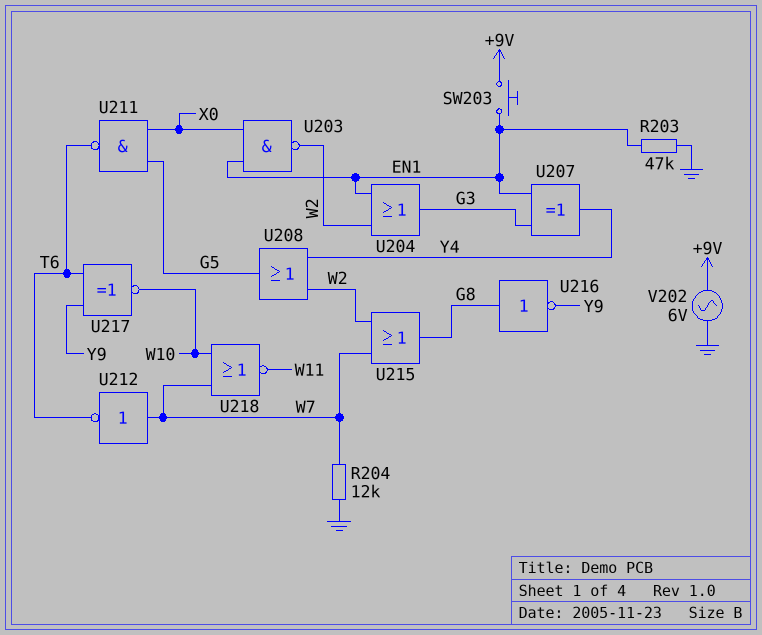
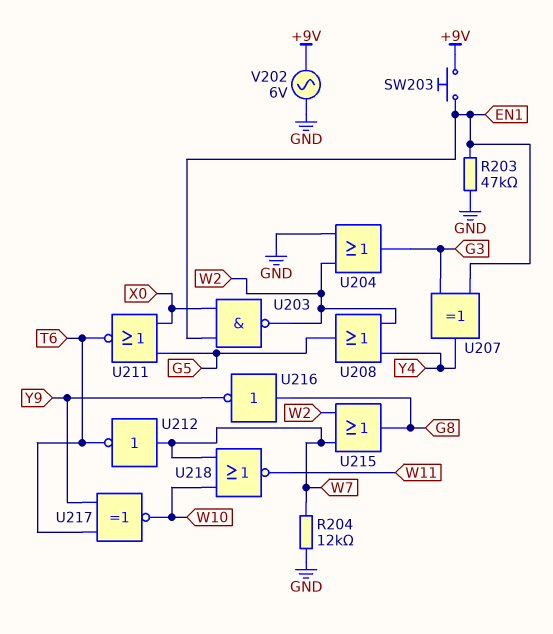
U204: OR (in EN1, in W2, out G3) -> OR (in GND, in W2, out G3)
U211: NAND (in G5, in X0, out T6) -> NOR (in G5, in X0, out T6)

